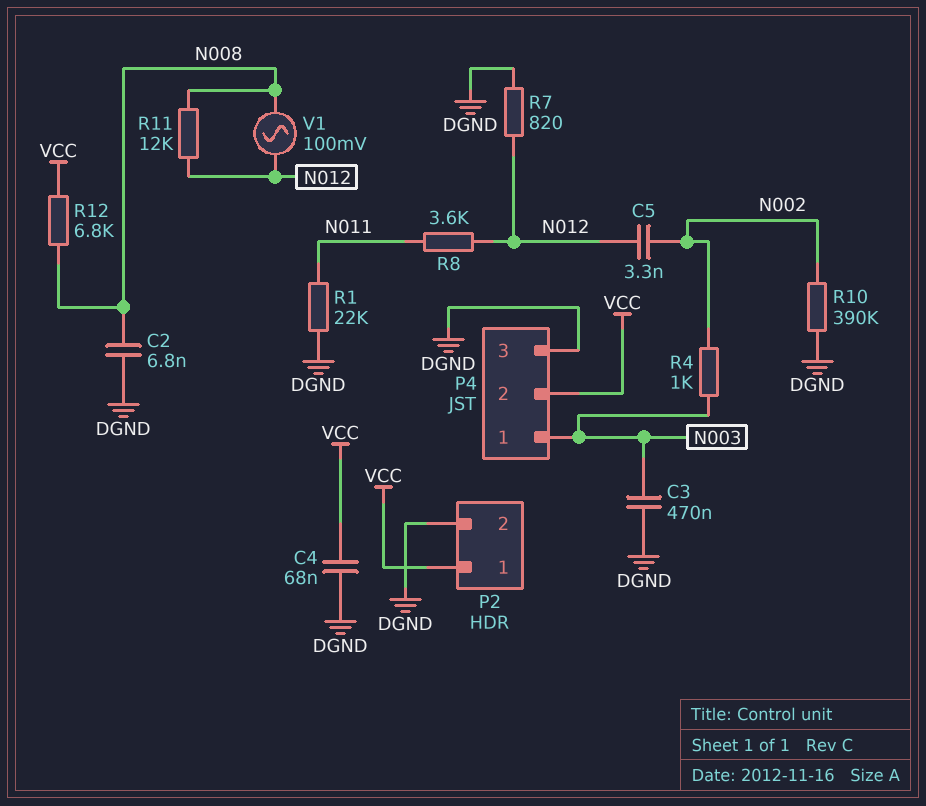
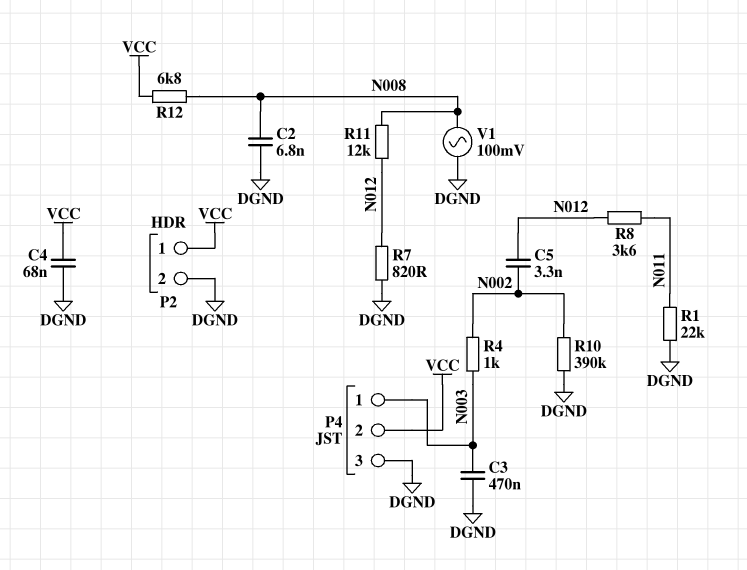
V1: AC 100mV (N008, N012) -> AC 100mV (DGND, N008)

